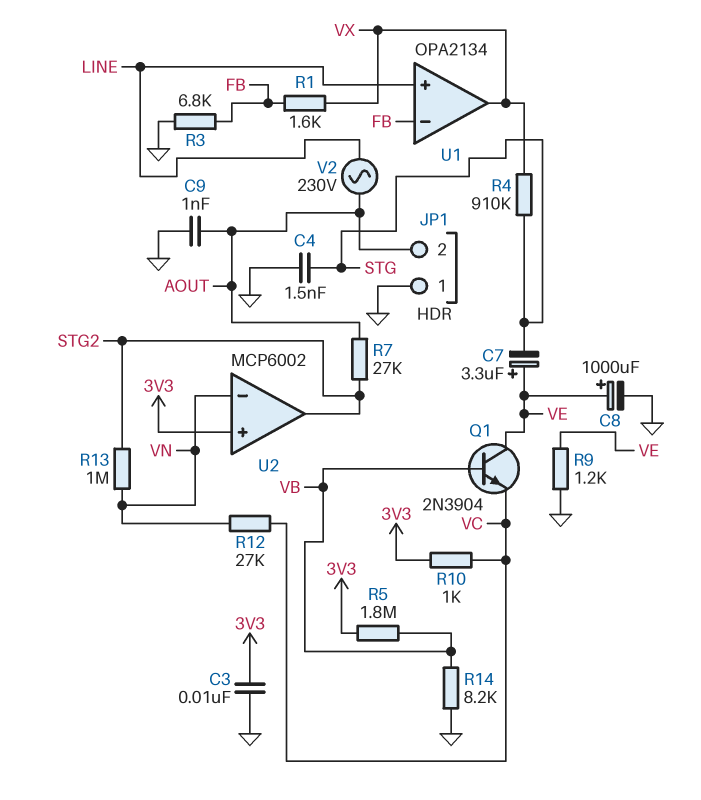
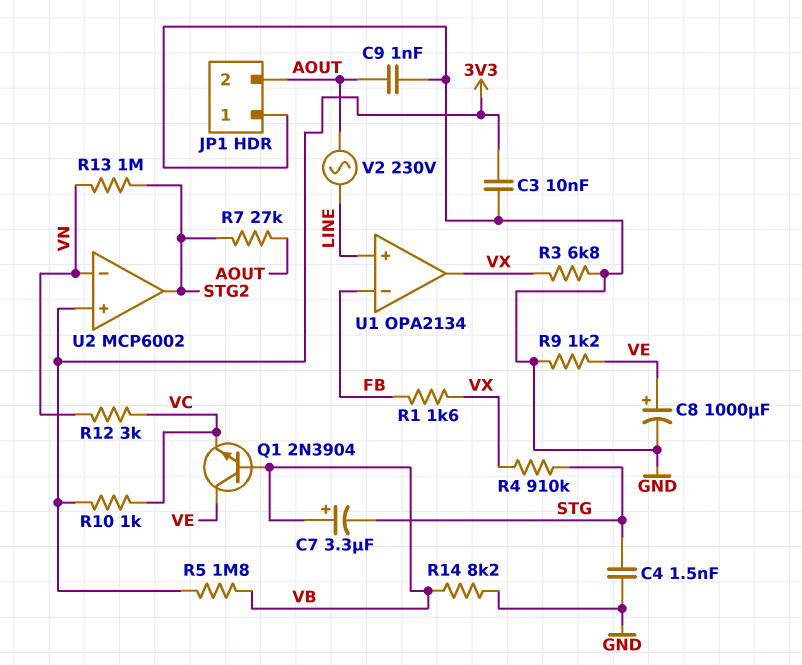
C7: 3.3uF (plus VE, minus STG) -> 3.3uF (plus VB, minus STG)
R3: 6.8k (FB, GND) -> 6.8k (GND, VX)
R12: 27k (VC, VN) -> 3k (VC, VN)

